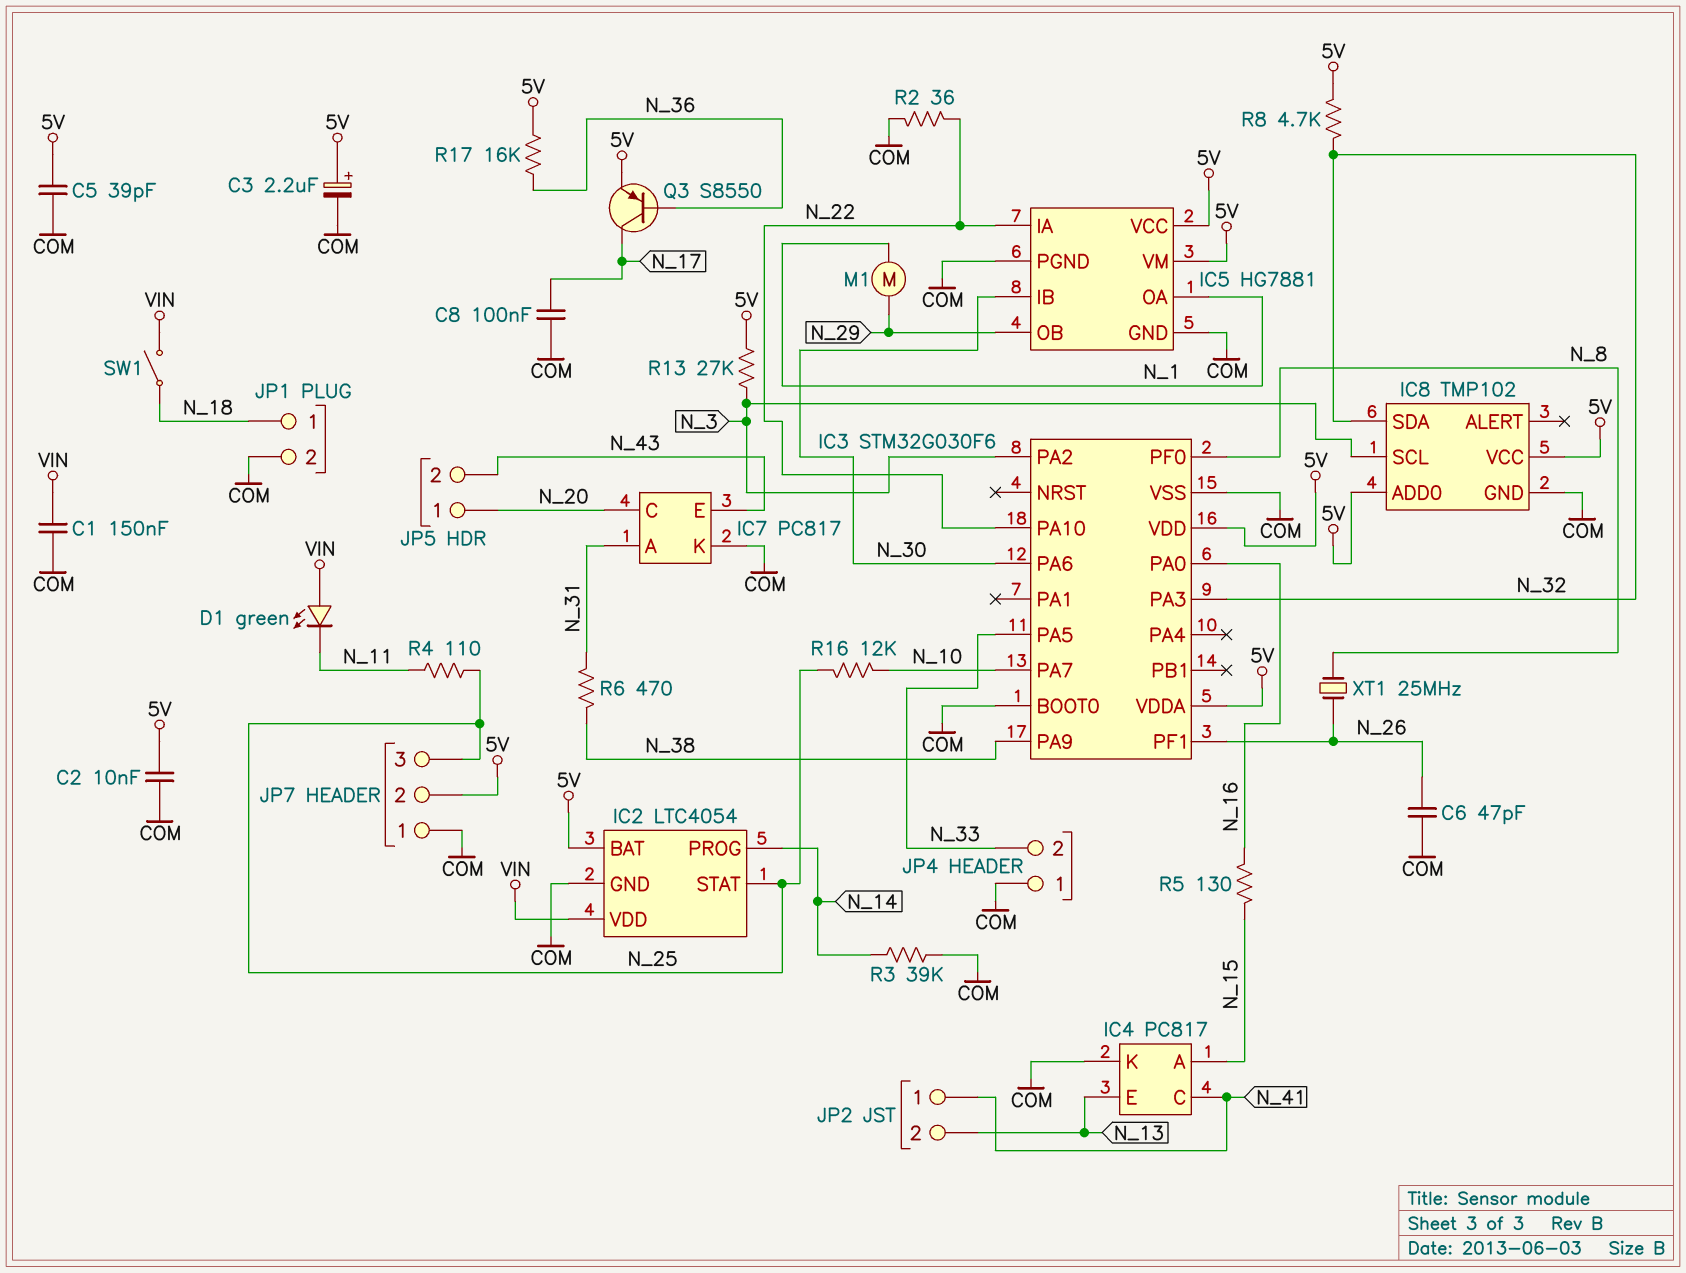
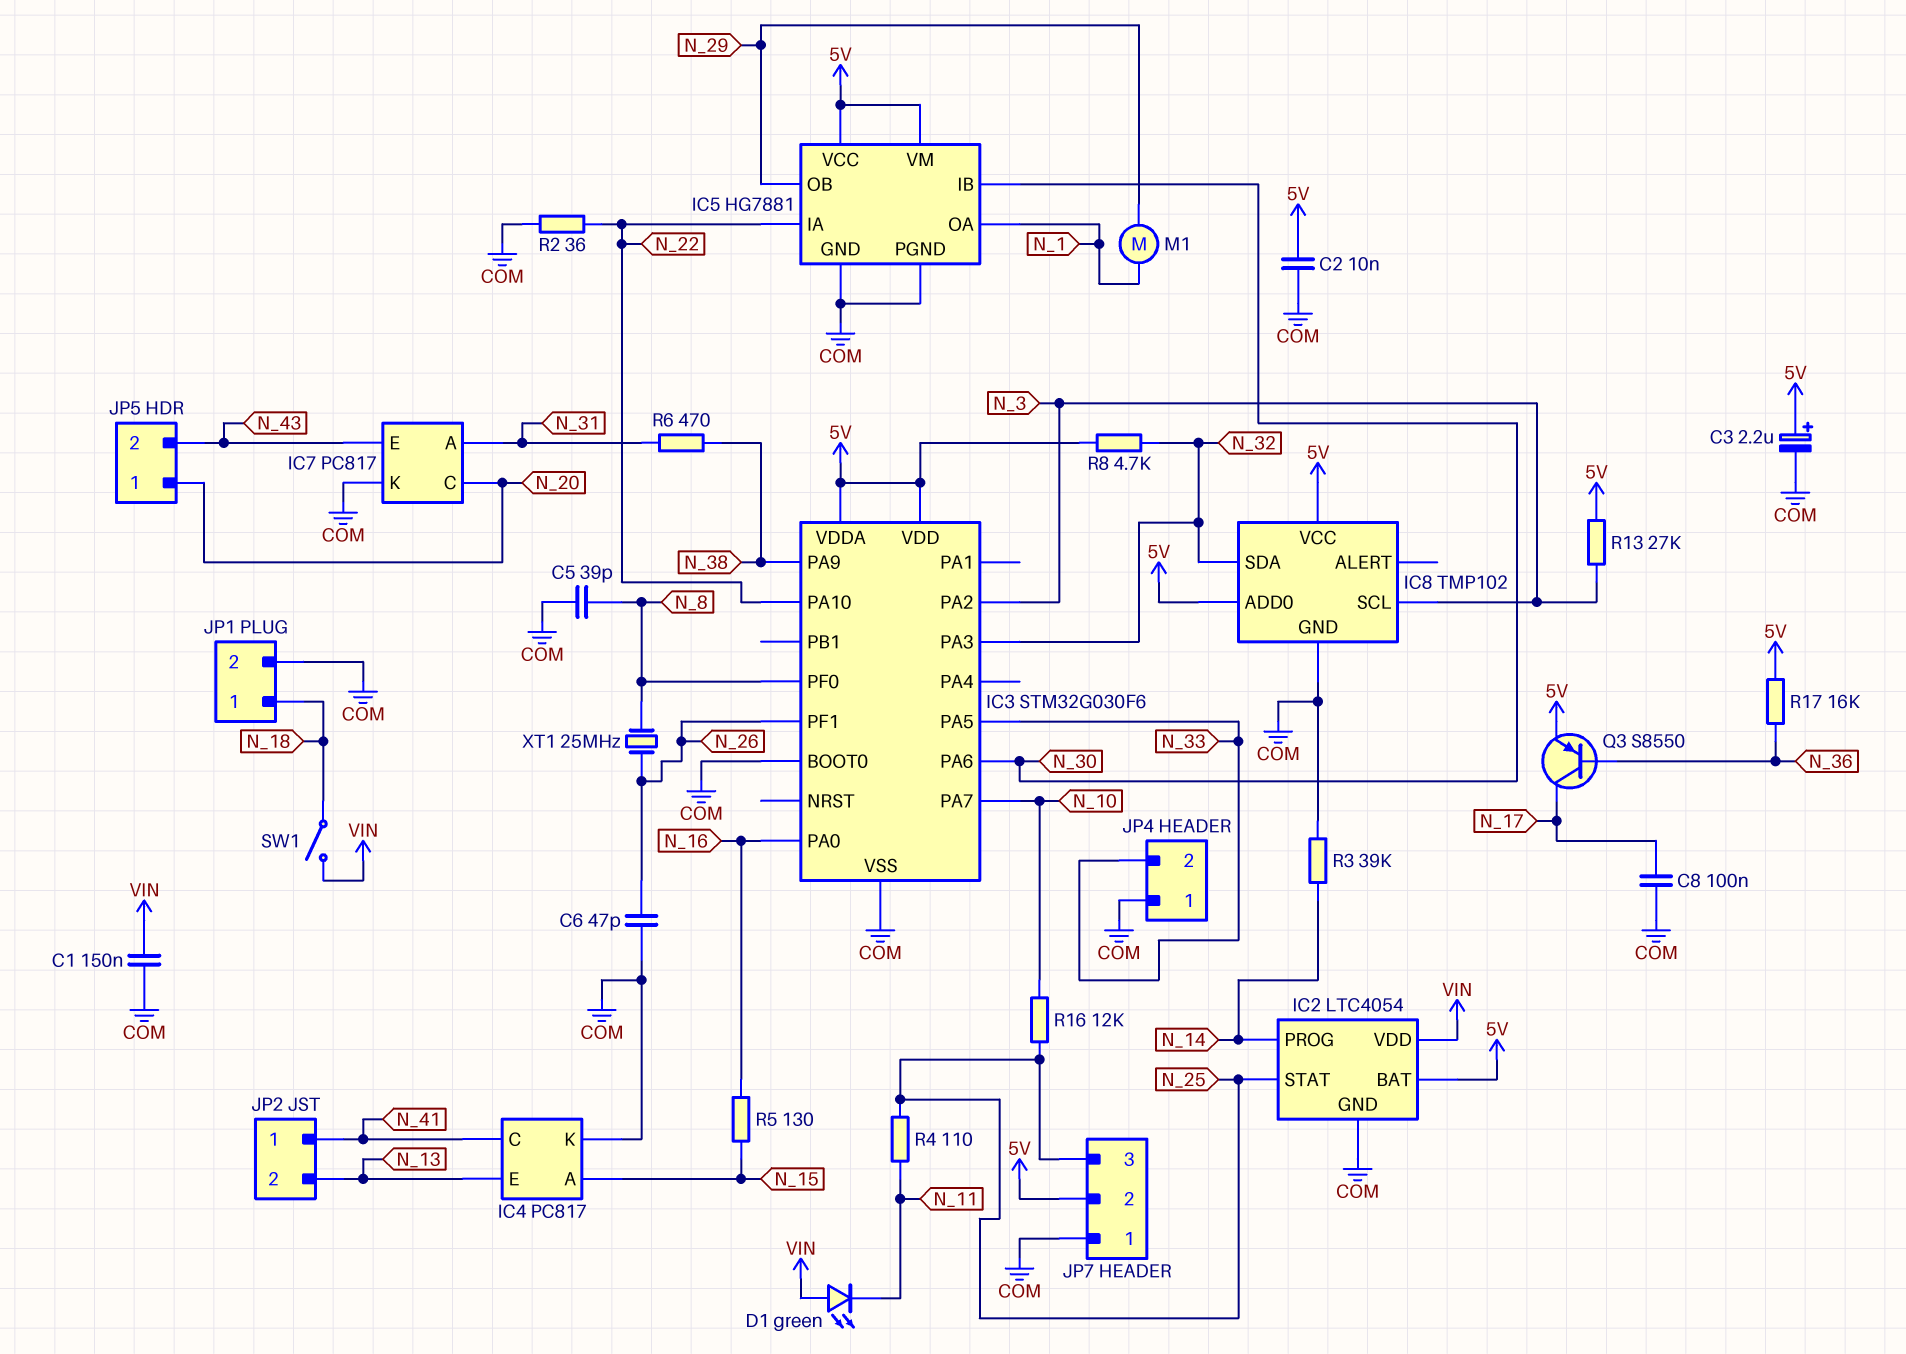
C5: 39pF (5V, COM) -> 39pF (COM, N_8)

